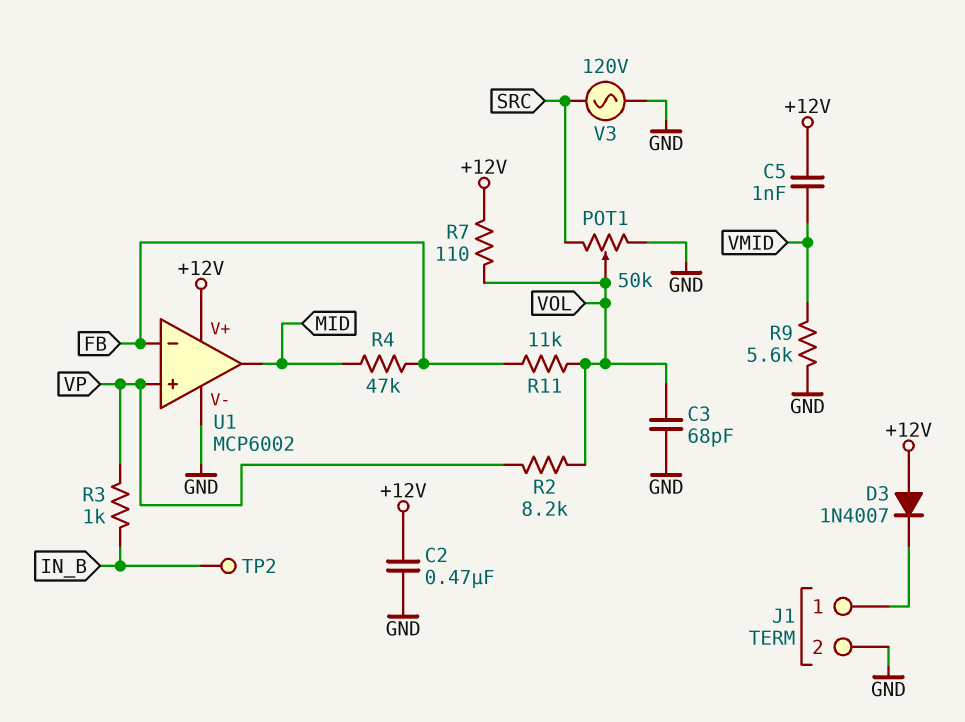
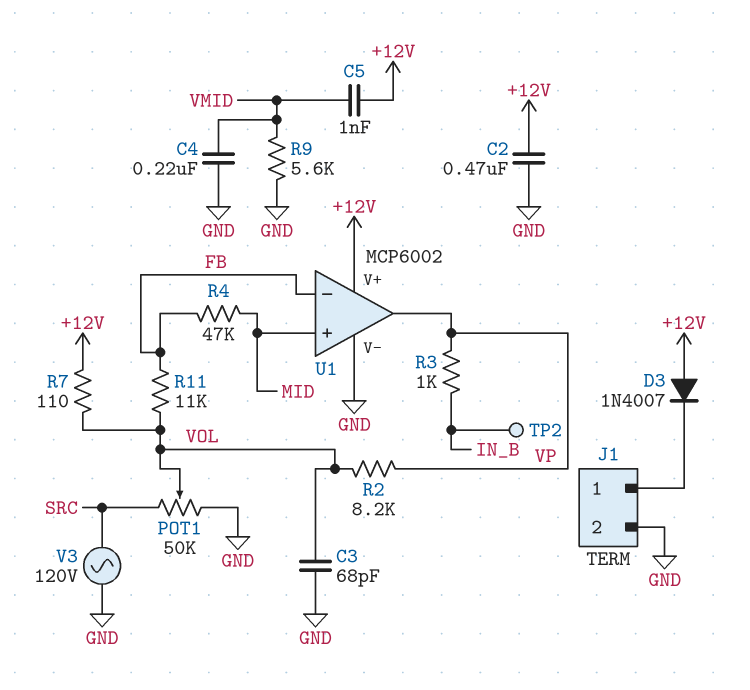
C4: none -> 220nF (GND, VMID)
U1 pin in+: VP -> MID
U1 pin out: MID -> VP

